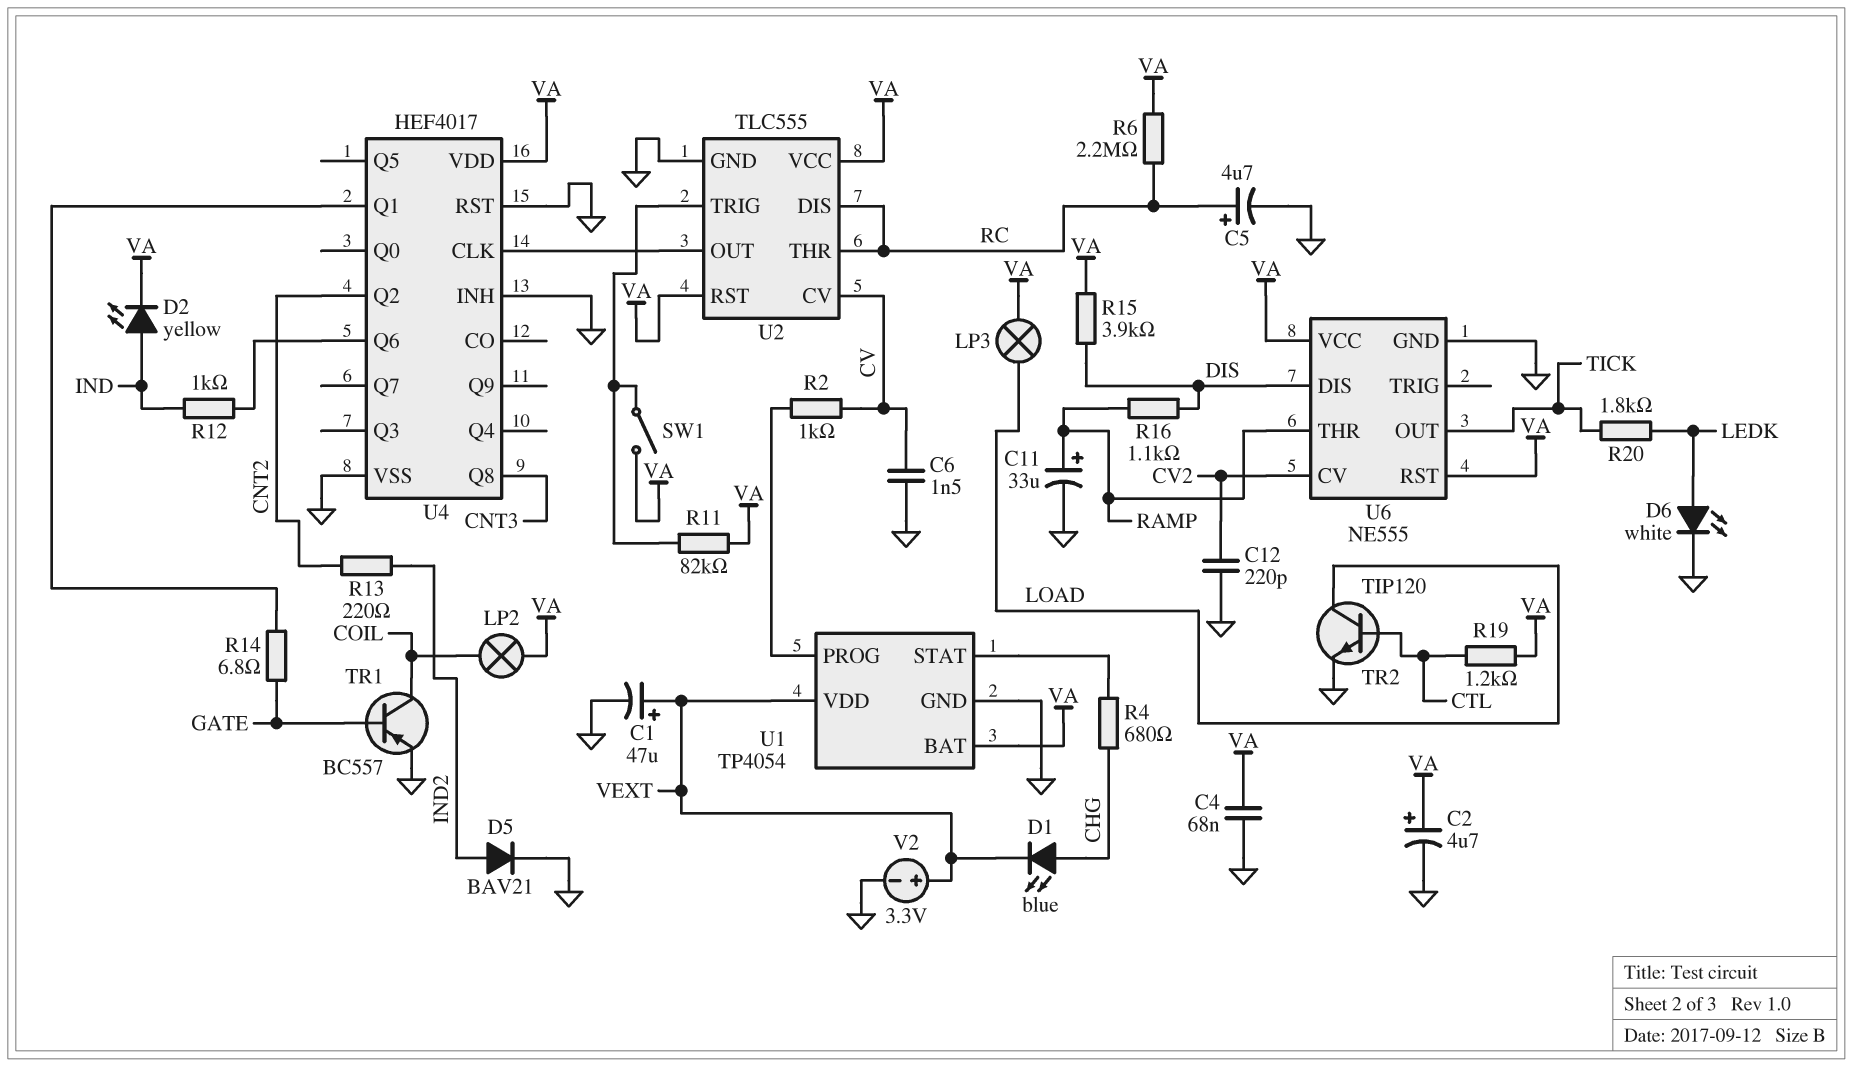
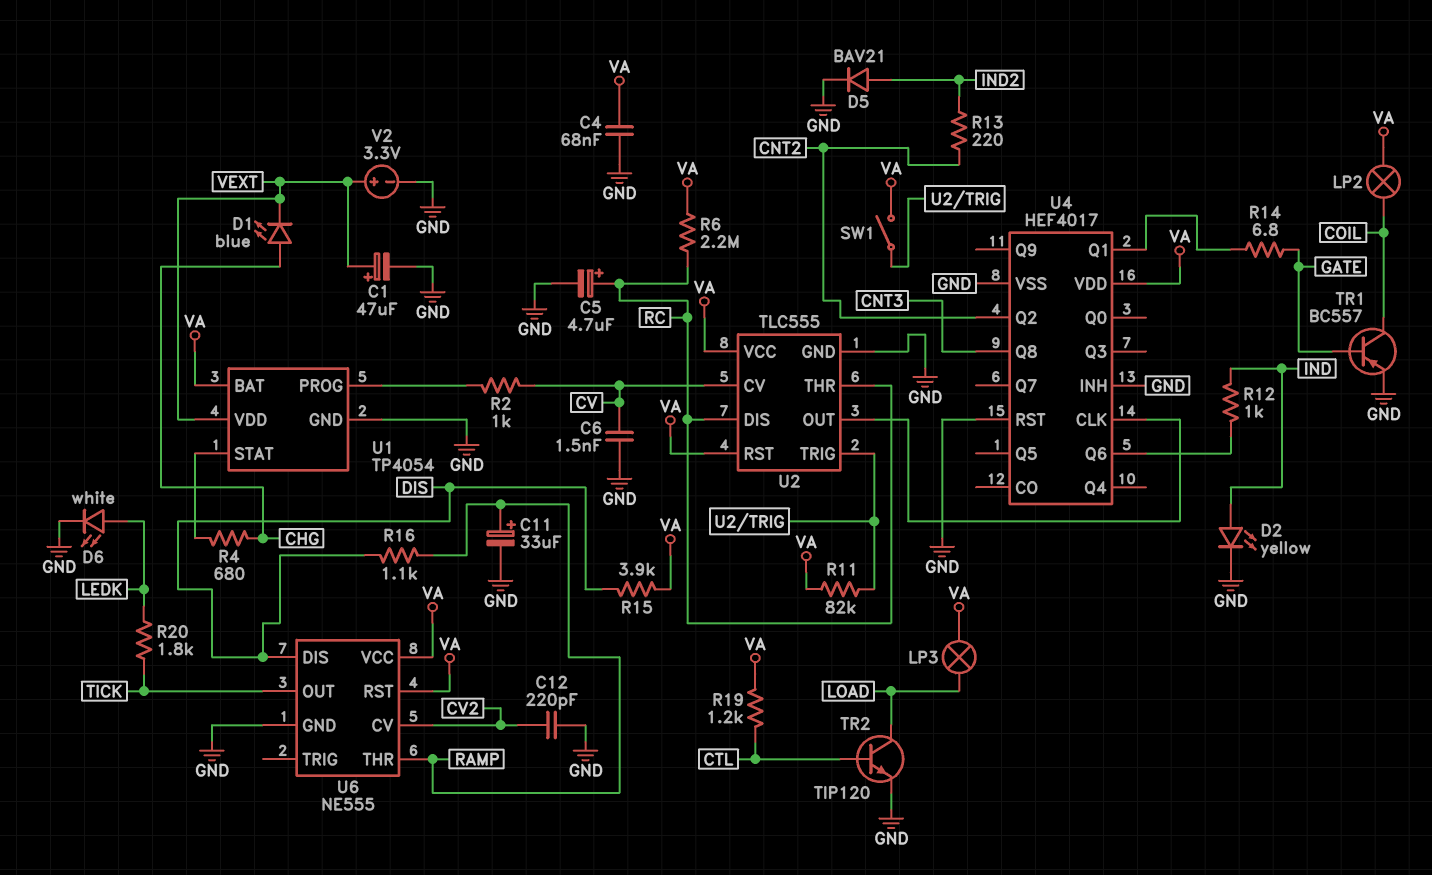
C2: 4.7uF (plus VA, minus GND) -> none
D2: LED yellow (A IND, K VA) -> LED yellow (A IND, K GND)

